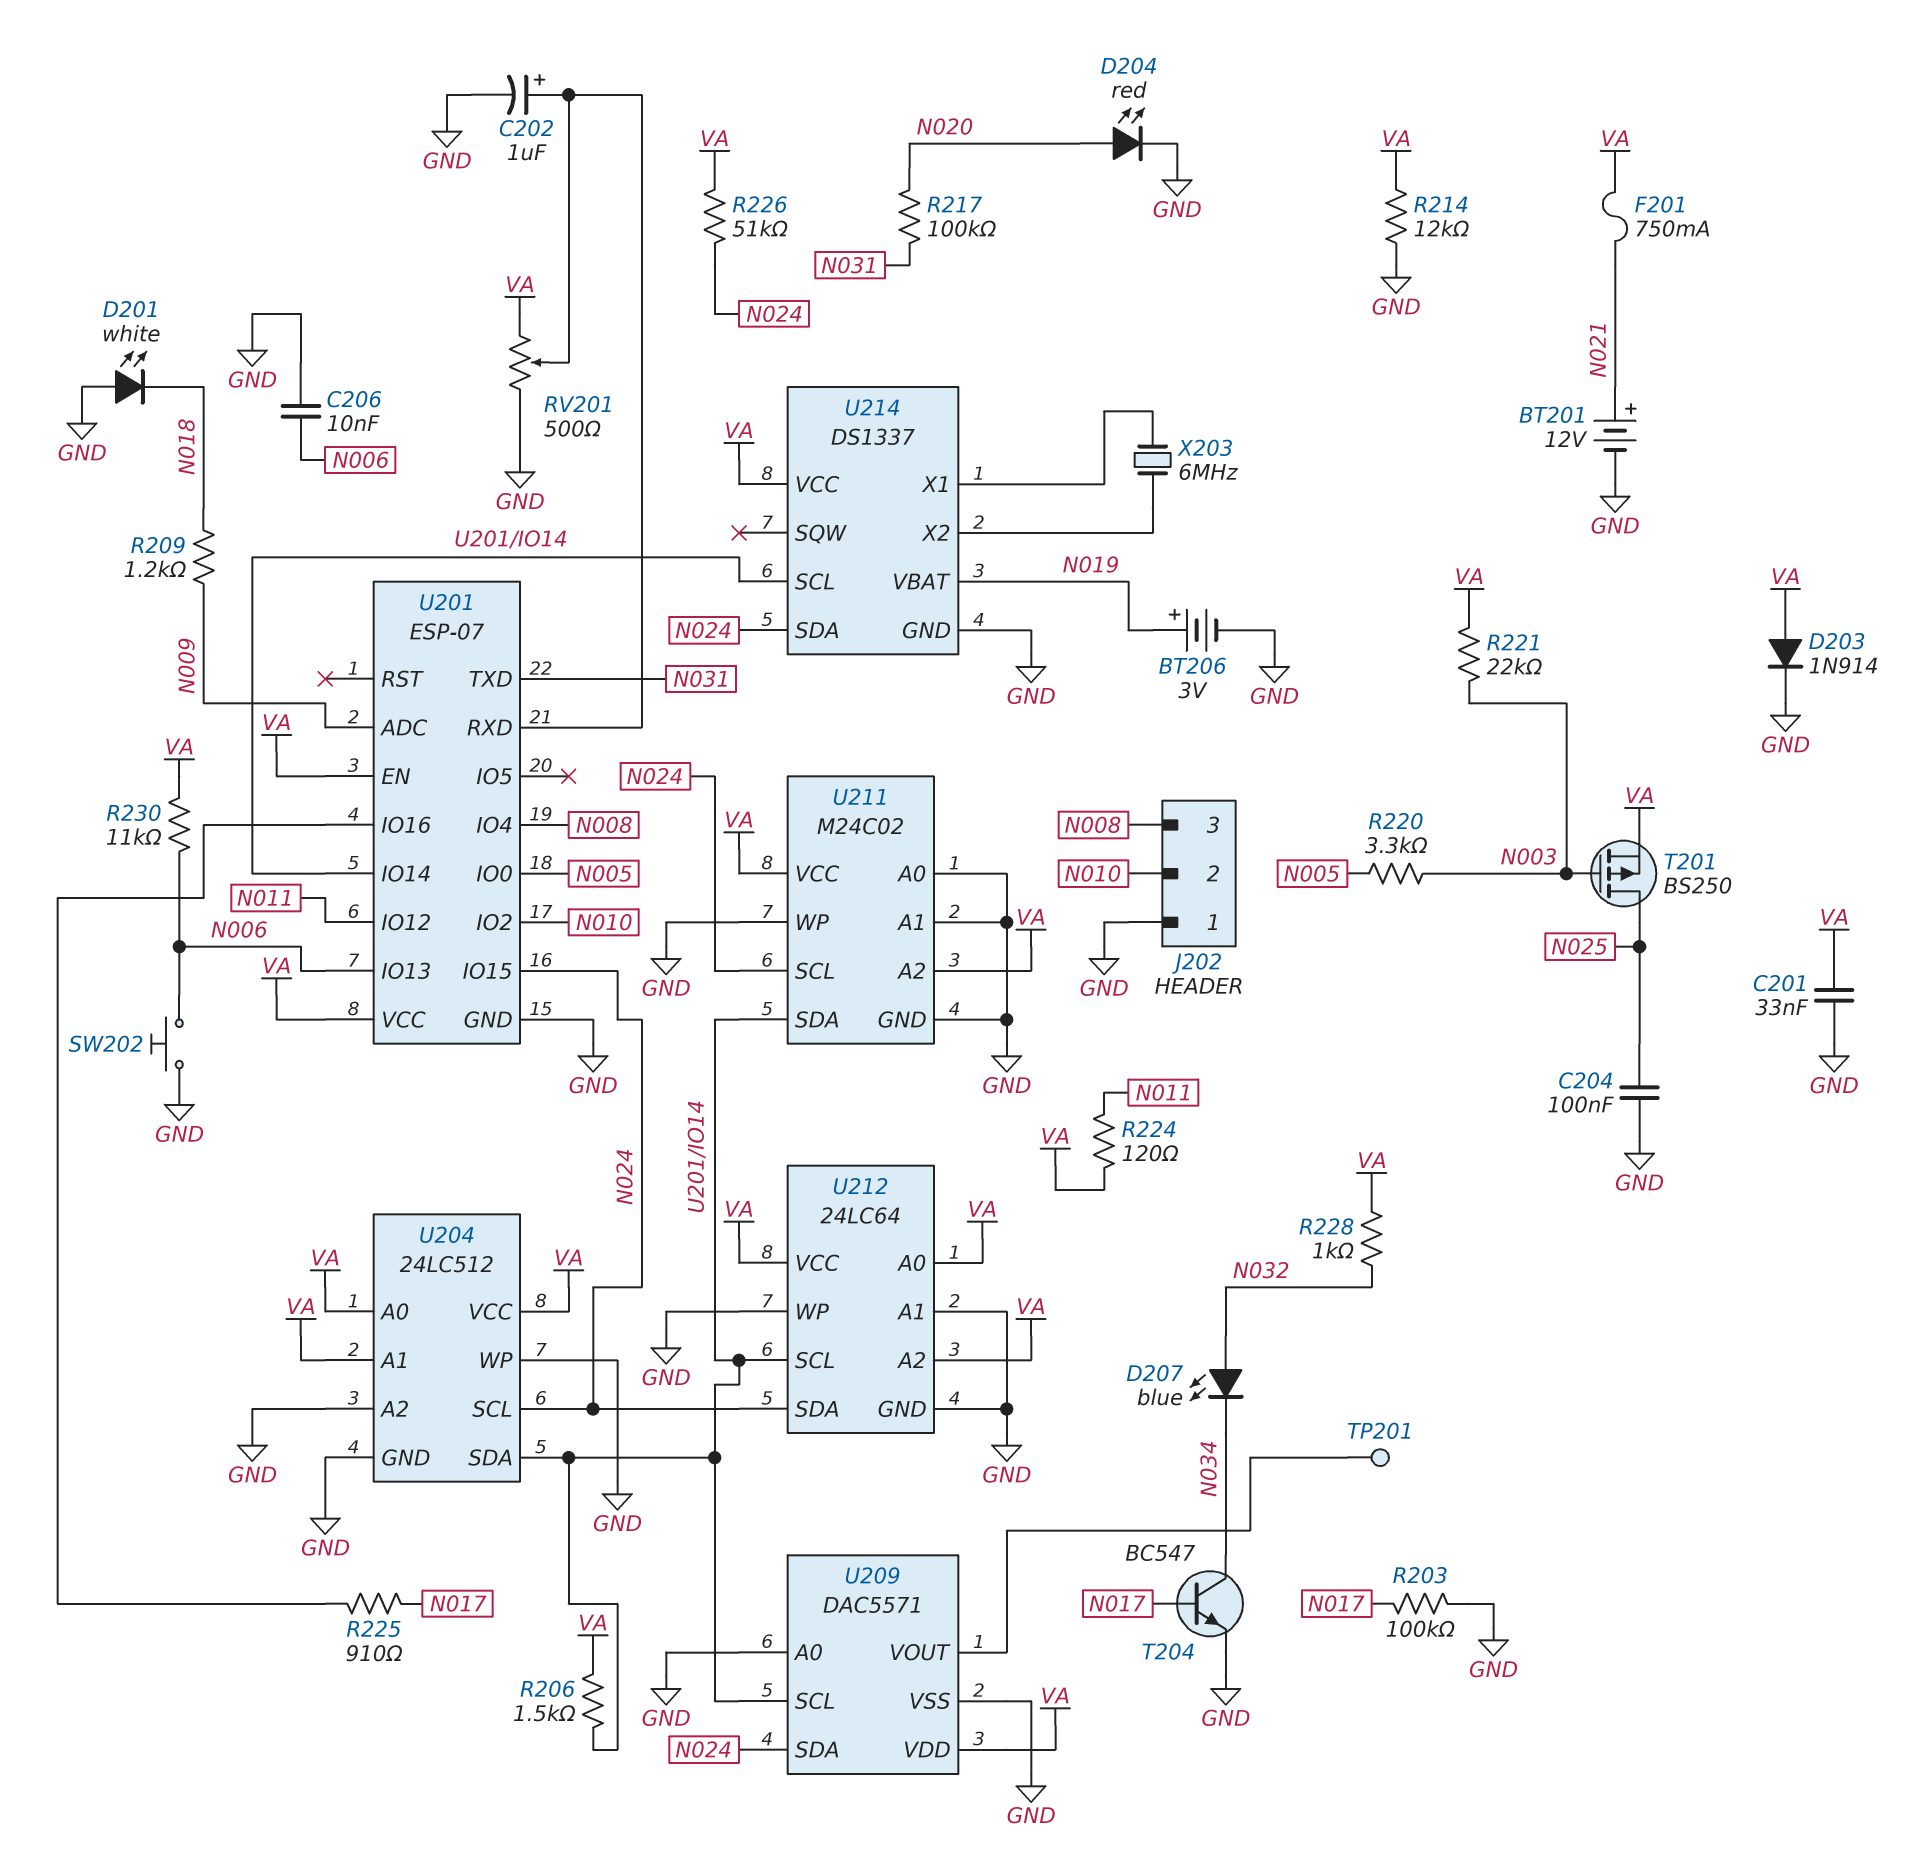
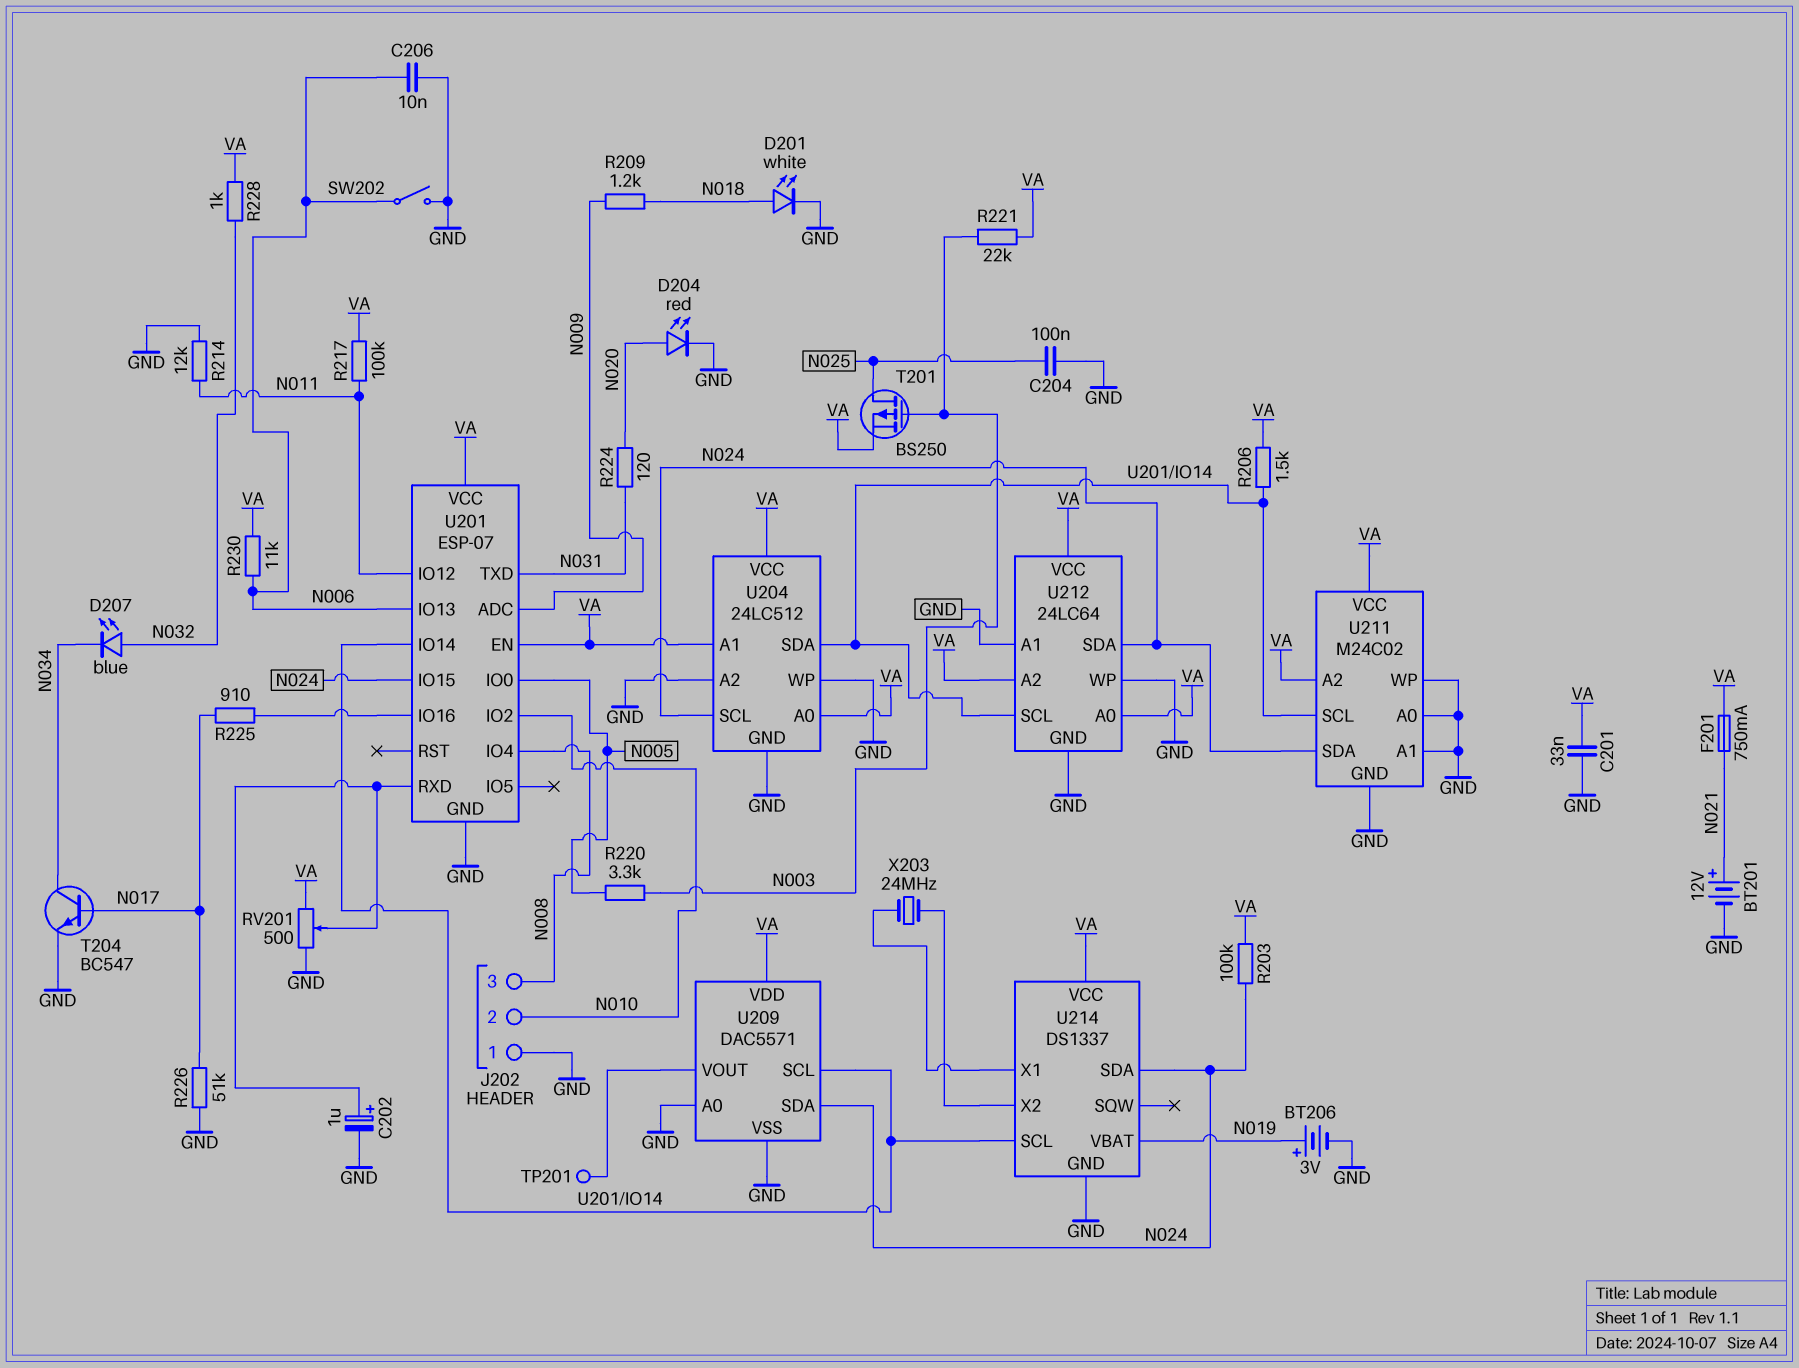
D201: LED white (A GND, K N018) -> LED white (A N018, K GND)
D203: diode 1N914 (A VA, K GND) -> none
R203: 100k (GND, N017) -> 100k (N024, VA)
R214: 12k (GND, VA) -> 12k (GND, N011)
R217: 100k (N020, N031) -> 100k (N011, VA)
R224: 120 (N011, VA) -> 120 (N020, N031)
R226: 51k (N024, VA) -> 51k (GND, N017)
SW202: button (GND, N006) -> switch (GND, N006)
U211 pin SCL: N024 -> U201/IO14
U211 pin SDA: U201/IO14 -> N024
X203: 6MHz (U214/X1, U214/X2) -> 24MHz (U214/X1, U214/X2)

